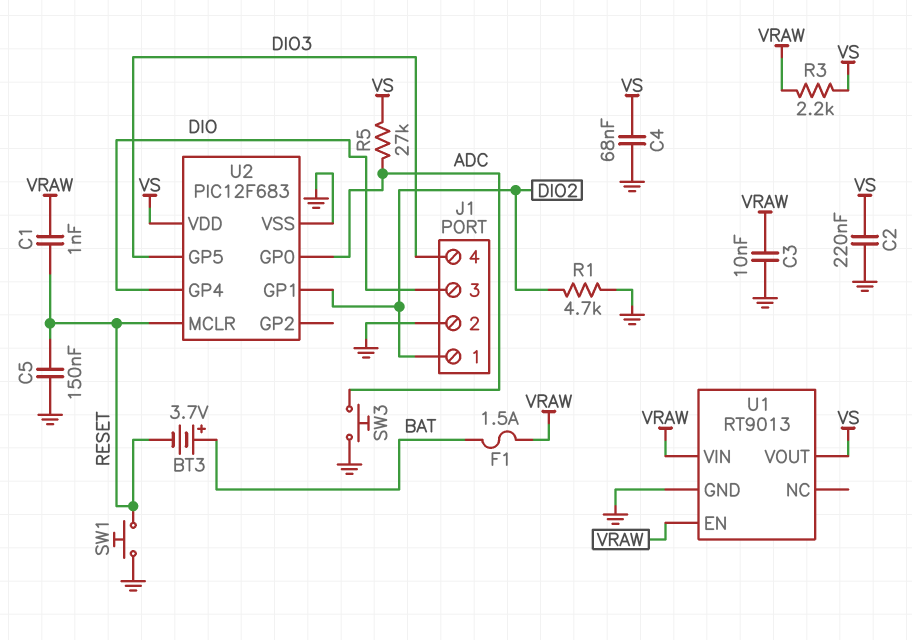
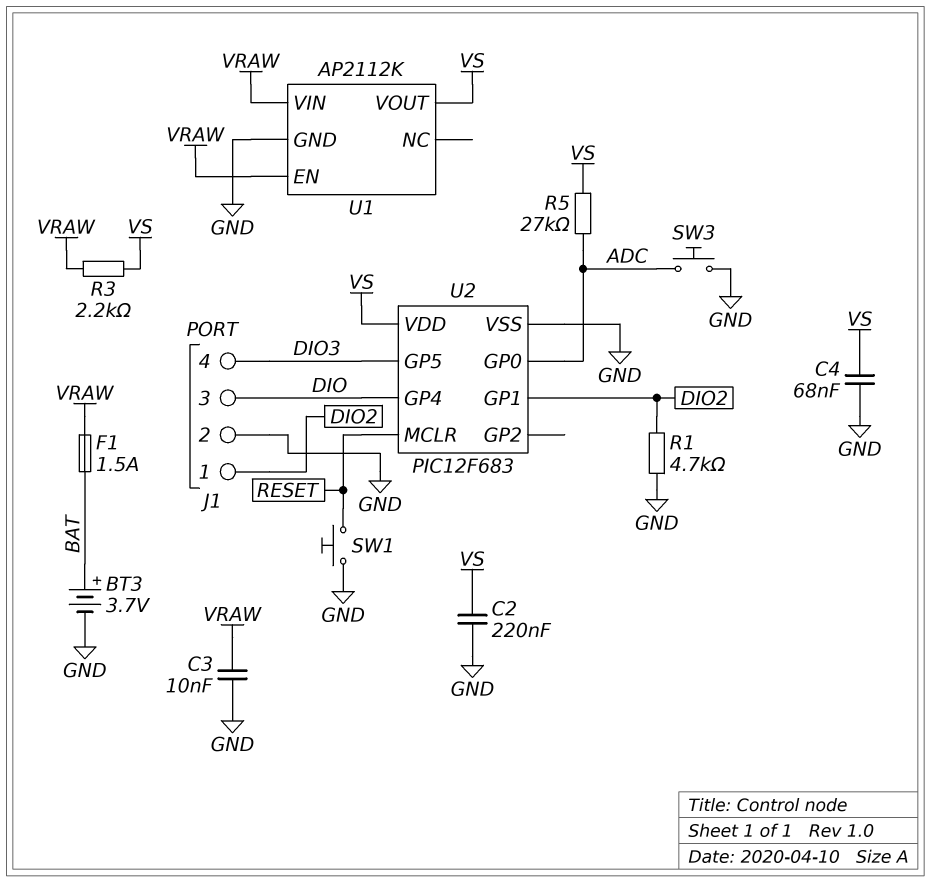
BT3: 3.7V (plus BAT, minus RESET) -> 3.7V (plus BAT, minus GND)
C1: 1nF (RESET, VRAW) -> none
C5: 150nF (GND, RESET) -> none
U1: RT9013 -> AP2112K

